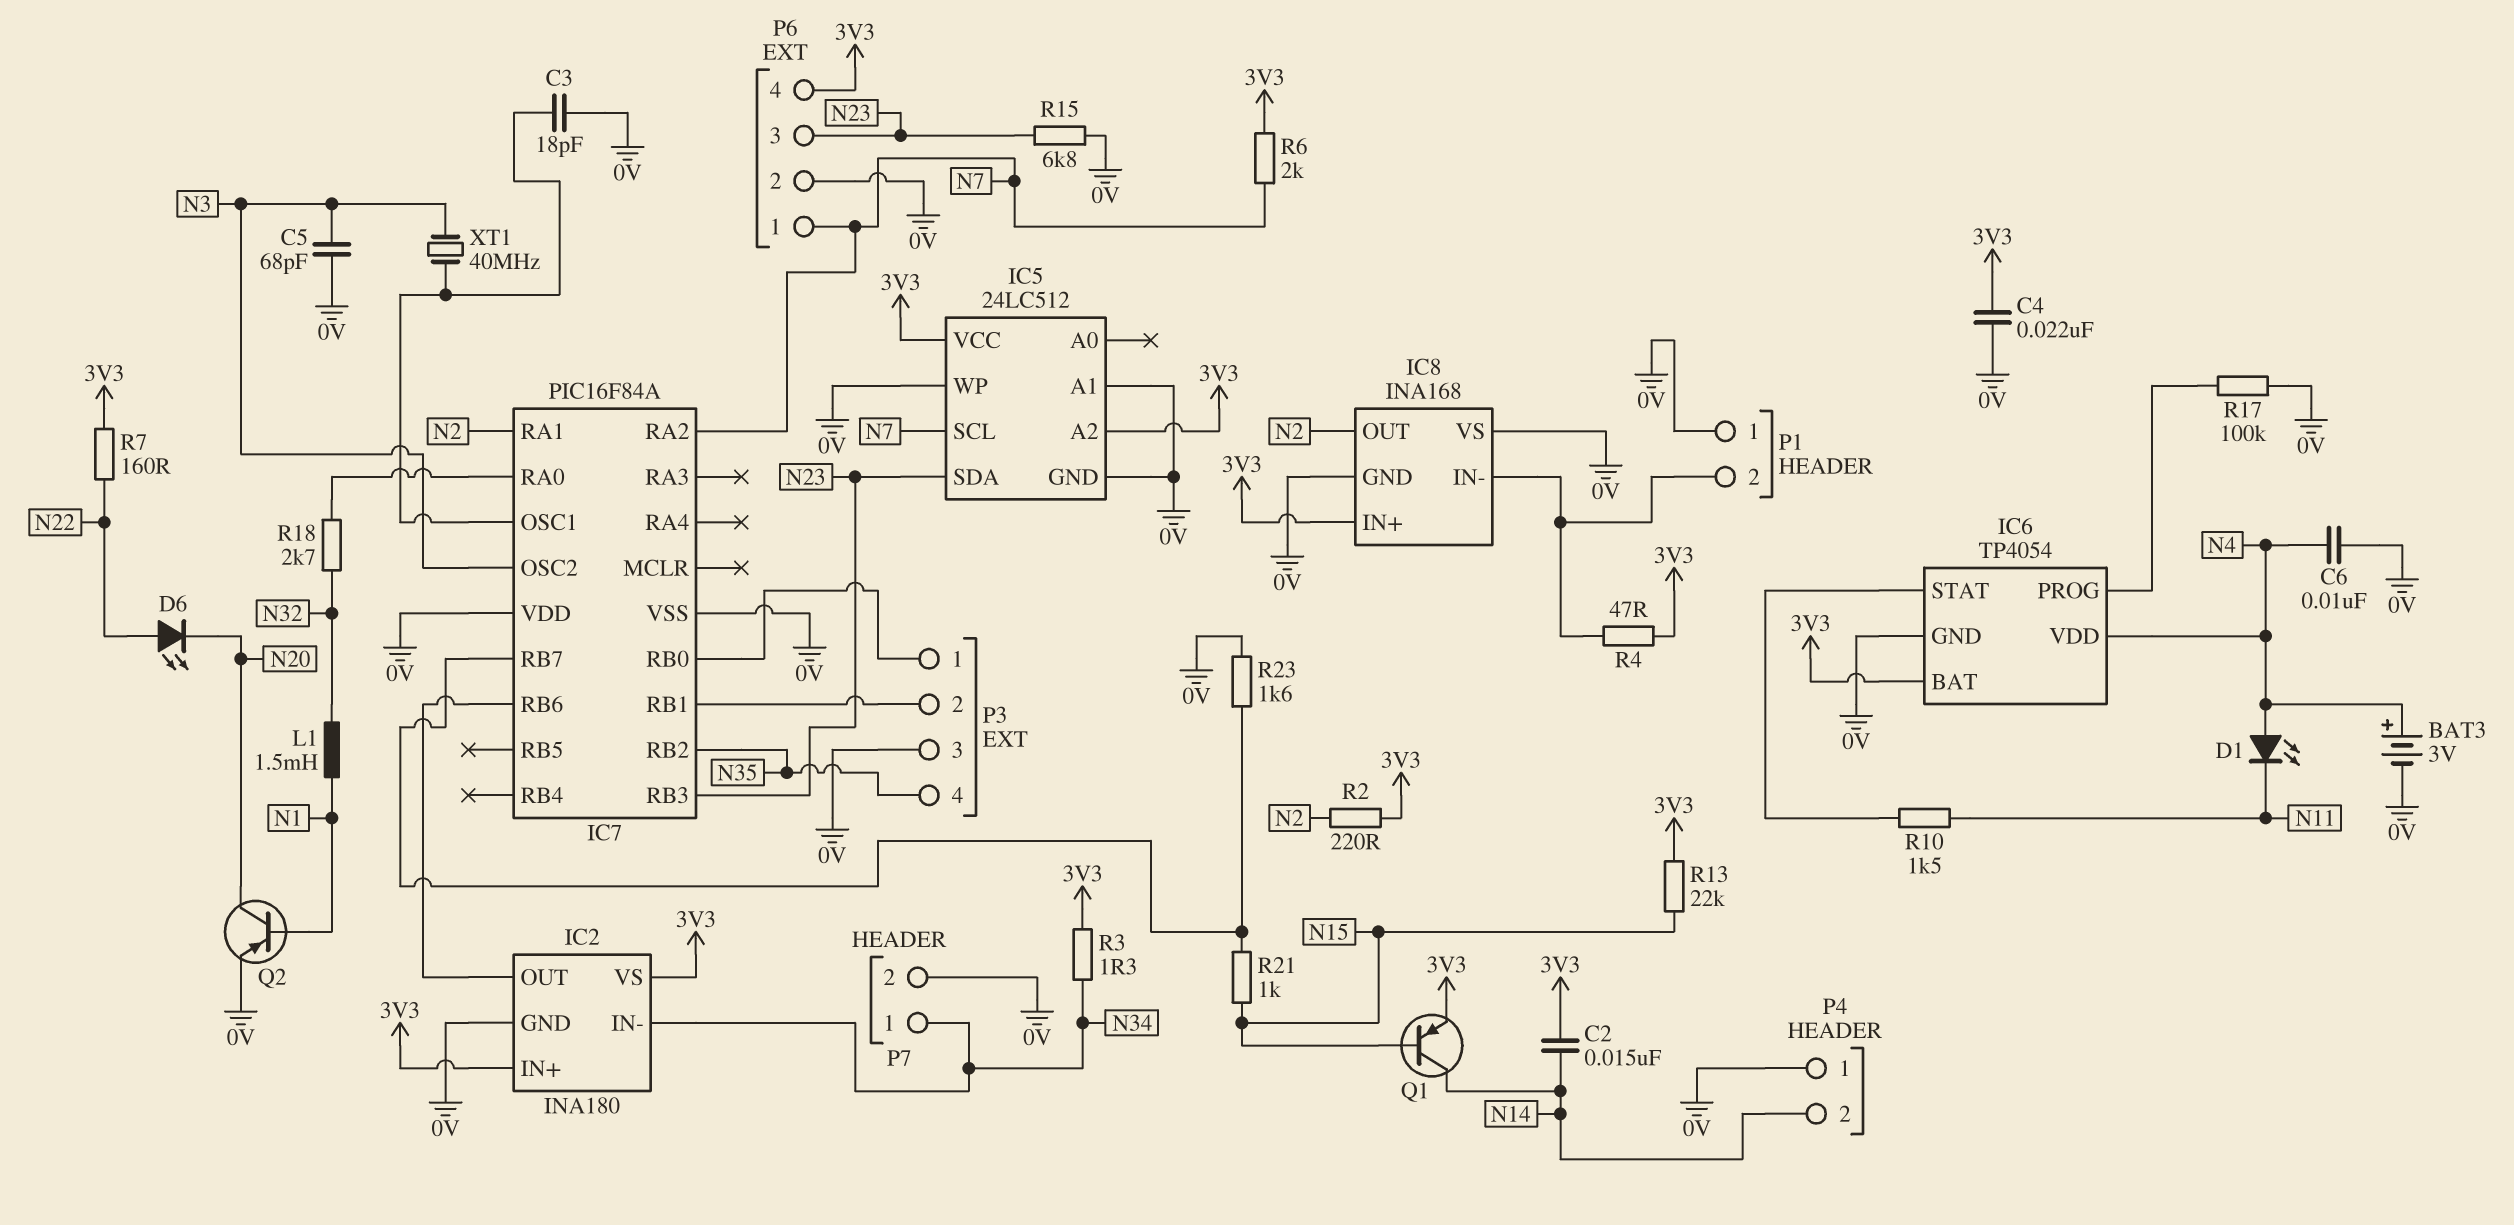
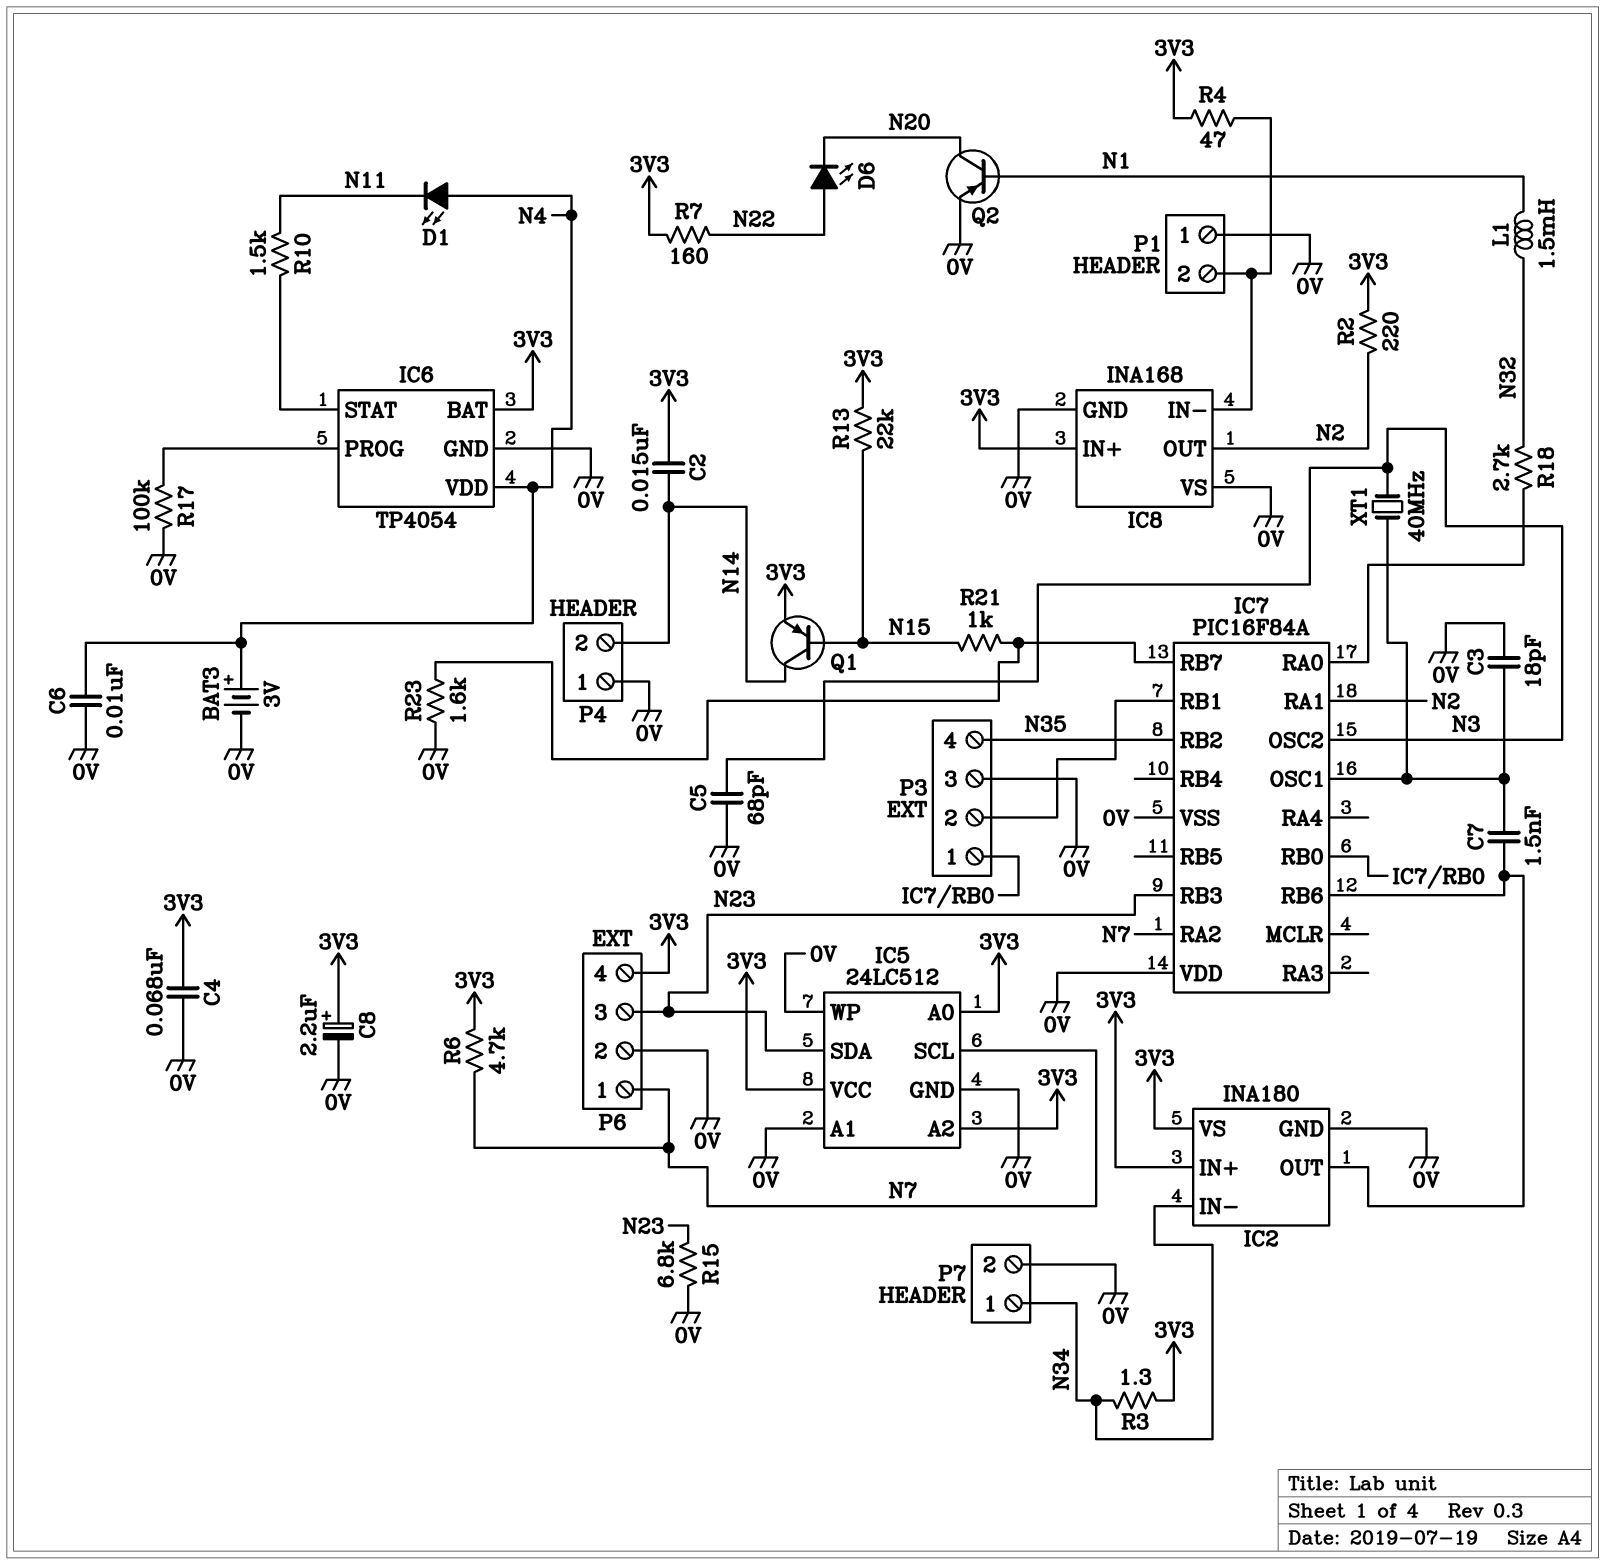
C4: 22nF (0V, 3V3) -> 68nF (0V, 3V3)
C7: none -> 1.5nF (IC2/OUT, IC7/OSC1)
C8: none -> 2.2uF (plus 3V3, minus 0V)
IC5 pin A0: none -> 3V3
R6: 2k (3V3, N7) -> 4.7k (3V3, N7)

